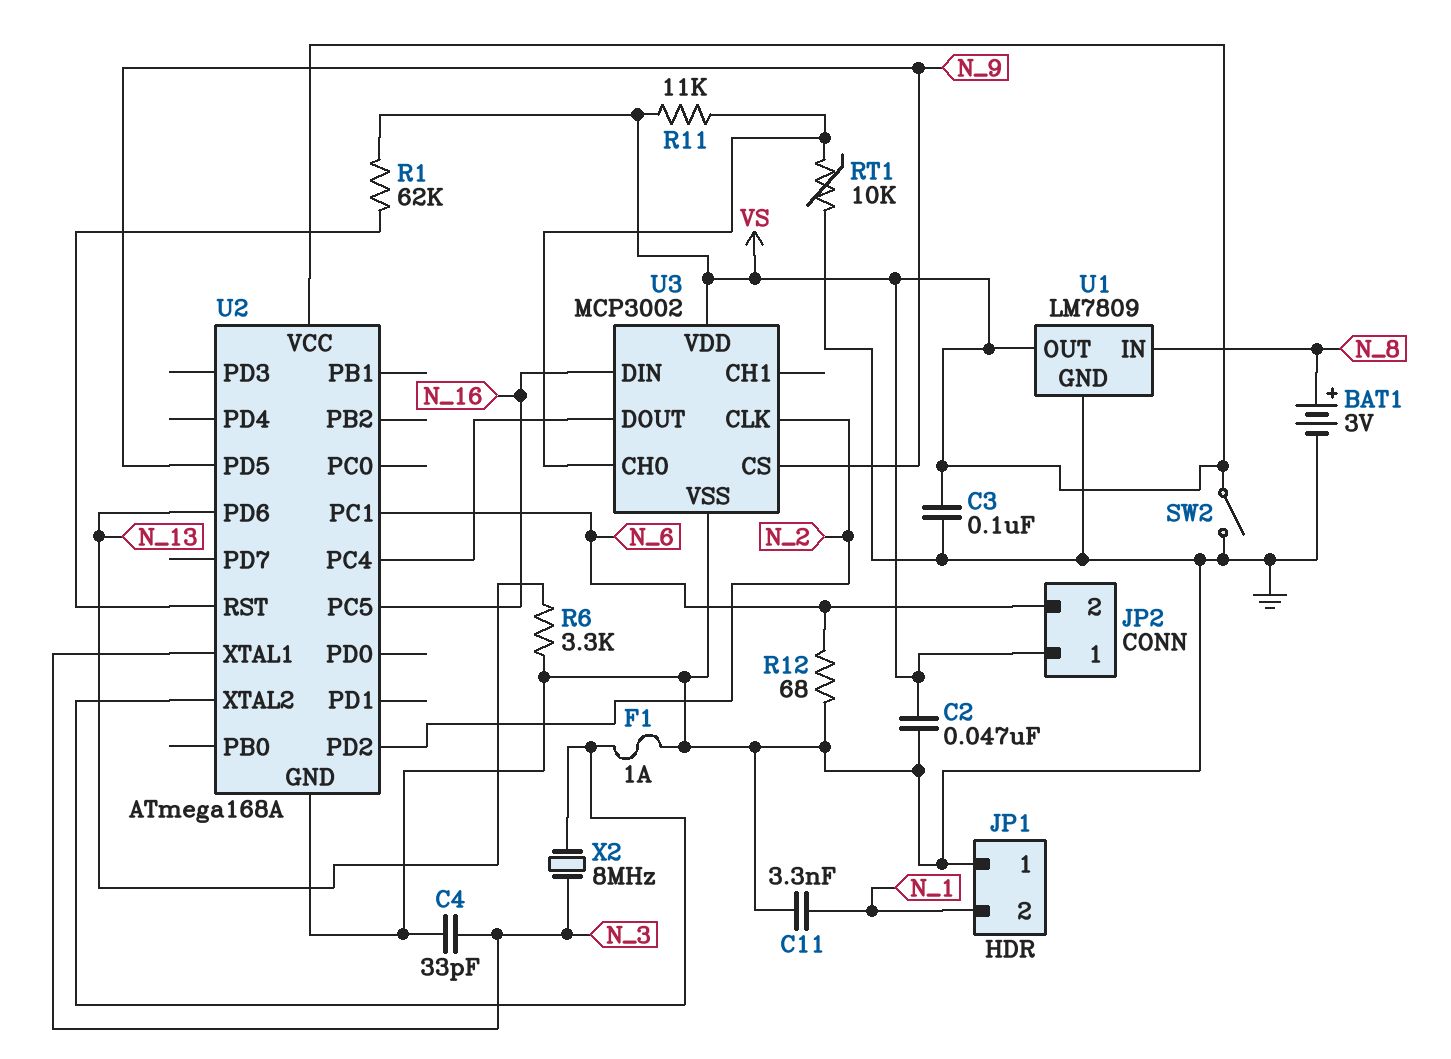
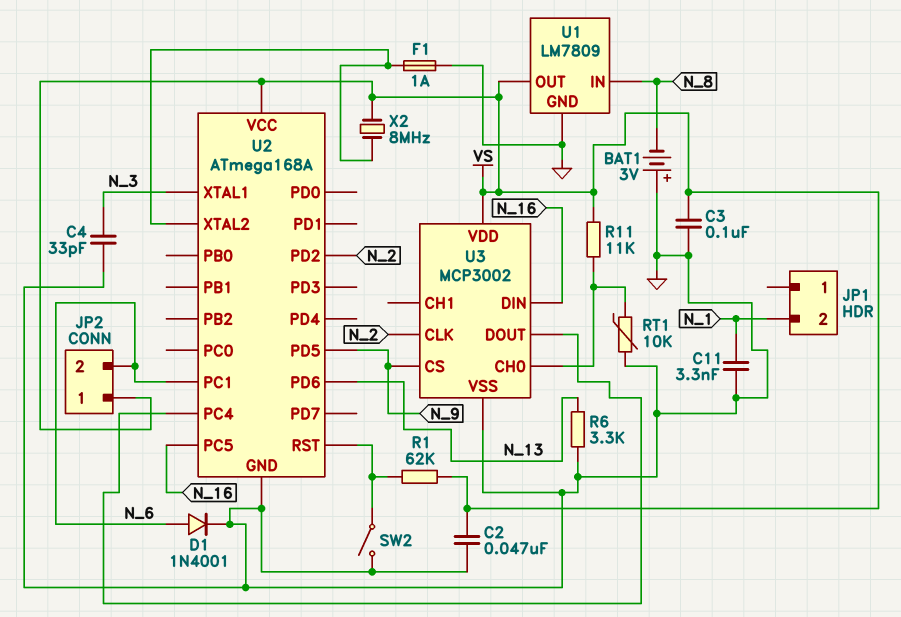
BAT1: 3V (plus N_8, minus GND) -> 3V (plus GND, minus N_8)
D1: none -> diode 1N4001 (A N_6, K GND)
JP1 pin 1: GND -> none
R12: 68 (GND, N_6) -> none
SW2: switch (GND, VS) -> switch (GND, U2/RST)
X2: 8MHz (N_3, U2/XTAL2) -> 8MHz (U2/XTAL2, VS)

